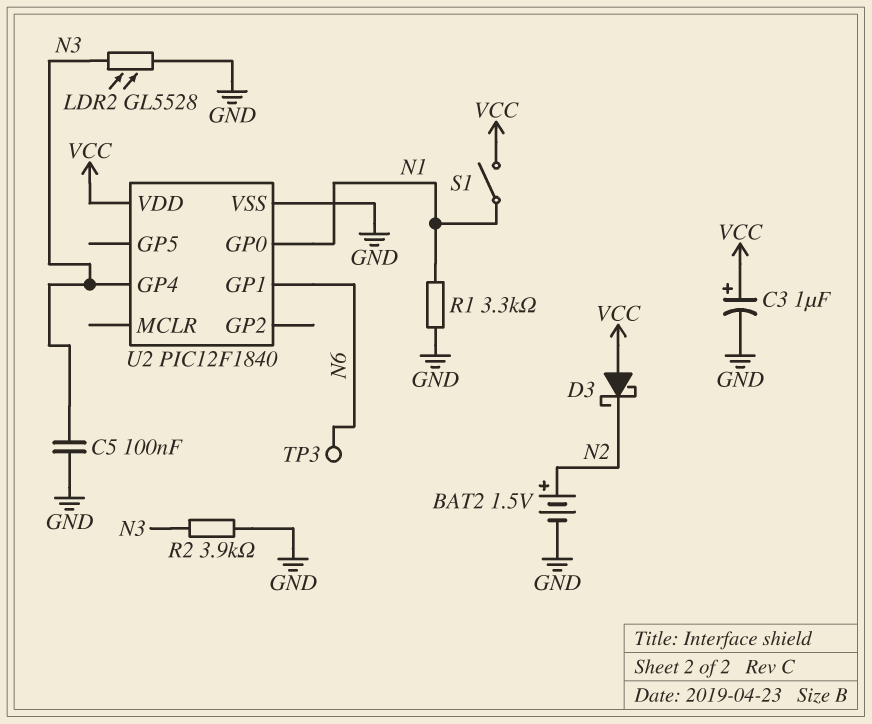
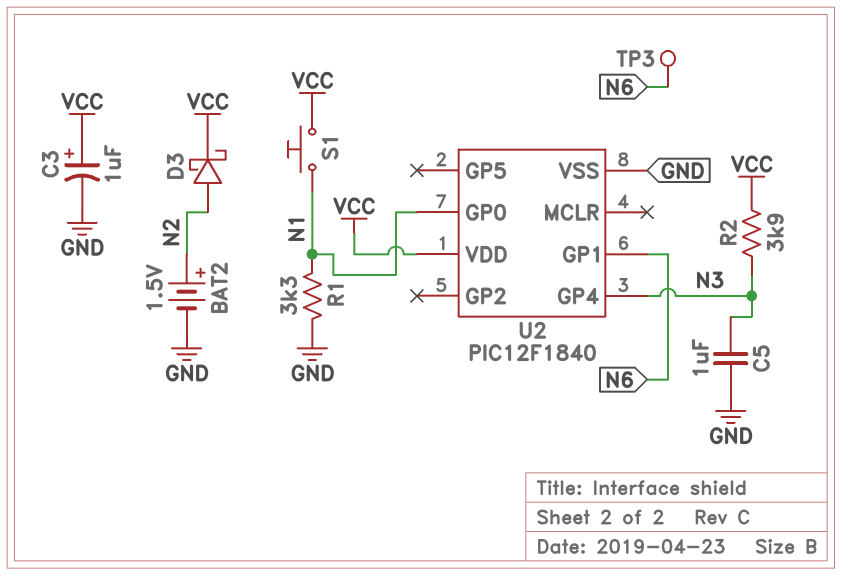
C5: 100nF (GND, N3) -> 1uF (GND, N3)
D3: schottky (A VCC, K N2) -> schottky (A N2, K VCC)
LDR2: GL5528 (GND, N3) -> none
R2: 3.9k (GND, N3) -> 3.9k (N3, VCC)
S1: switch (N1, VCC) -> button (N1, VCC)

